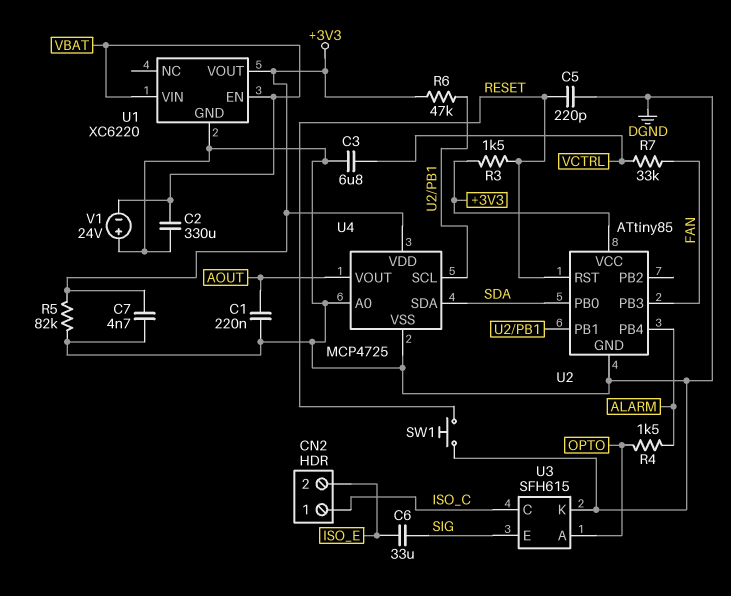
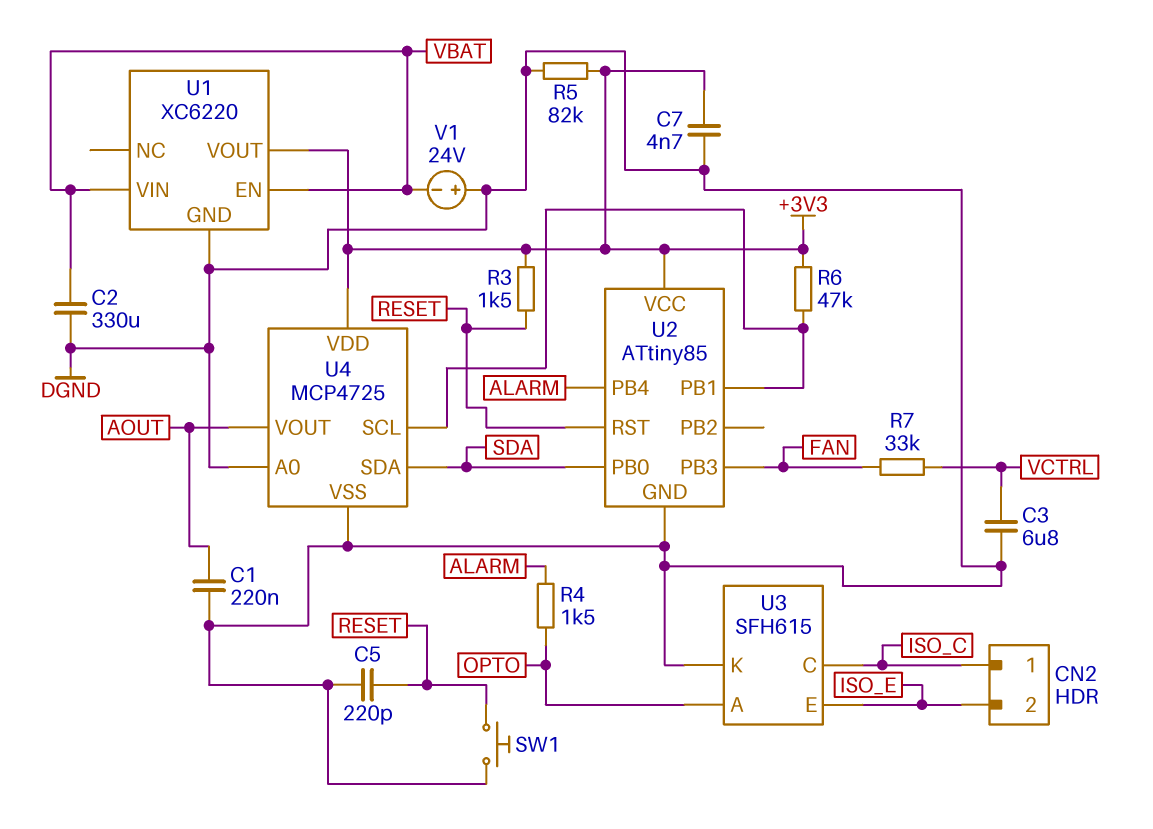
C6: 33uF (ISO_E, SIG) -> none
U3 pin E: SIG -> ISO_E

